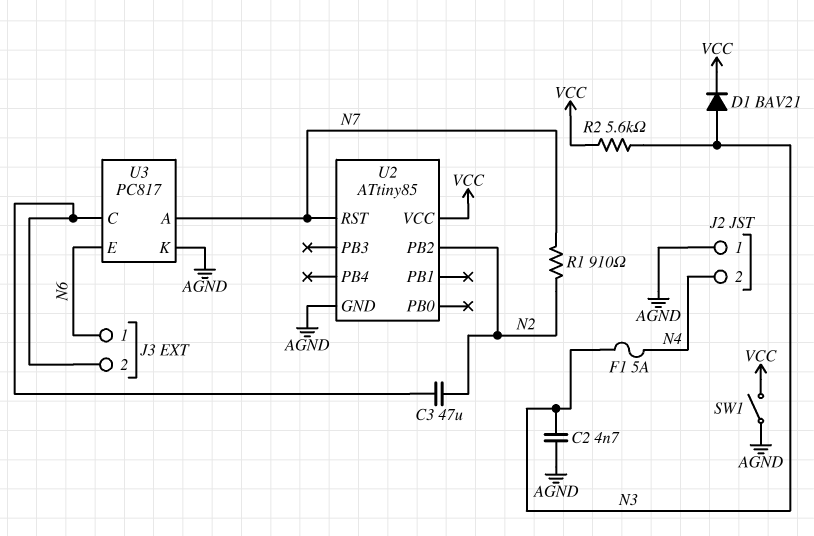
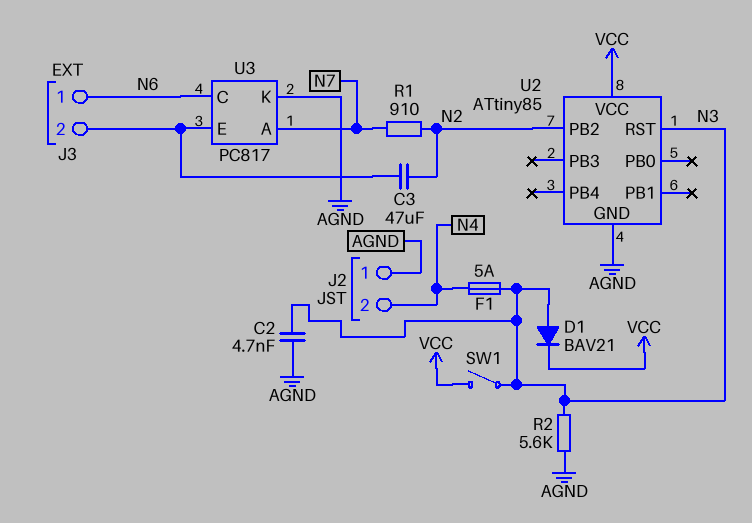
R2: 5.6k (N3, VCC) -> 5.6k (AGND, N3)
SW1: switch (AGND, VCC) -> switch (N3, VCC)
U2 pin RST: N7 -> N3
U3 pin C: J3/2 -> N6
U3 pin E: N6 -> J3/2

